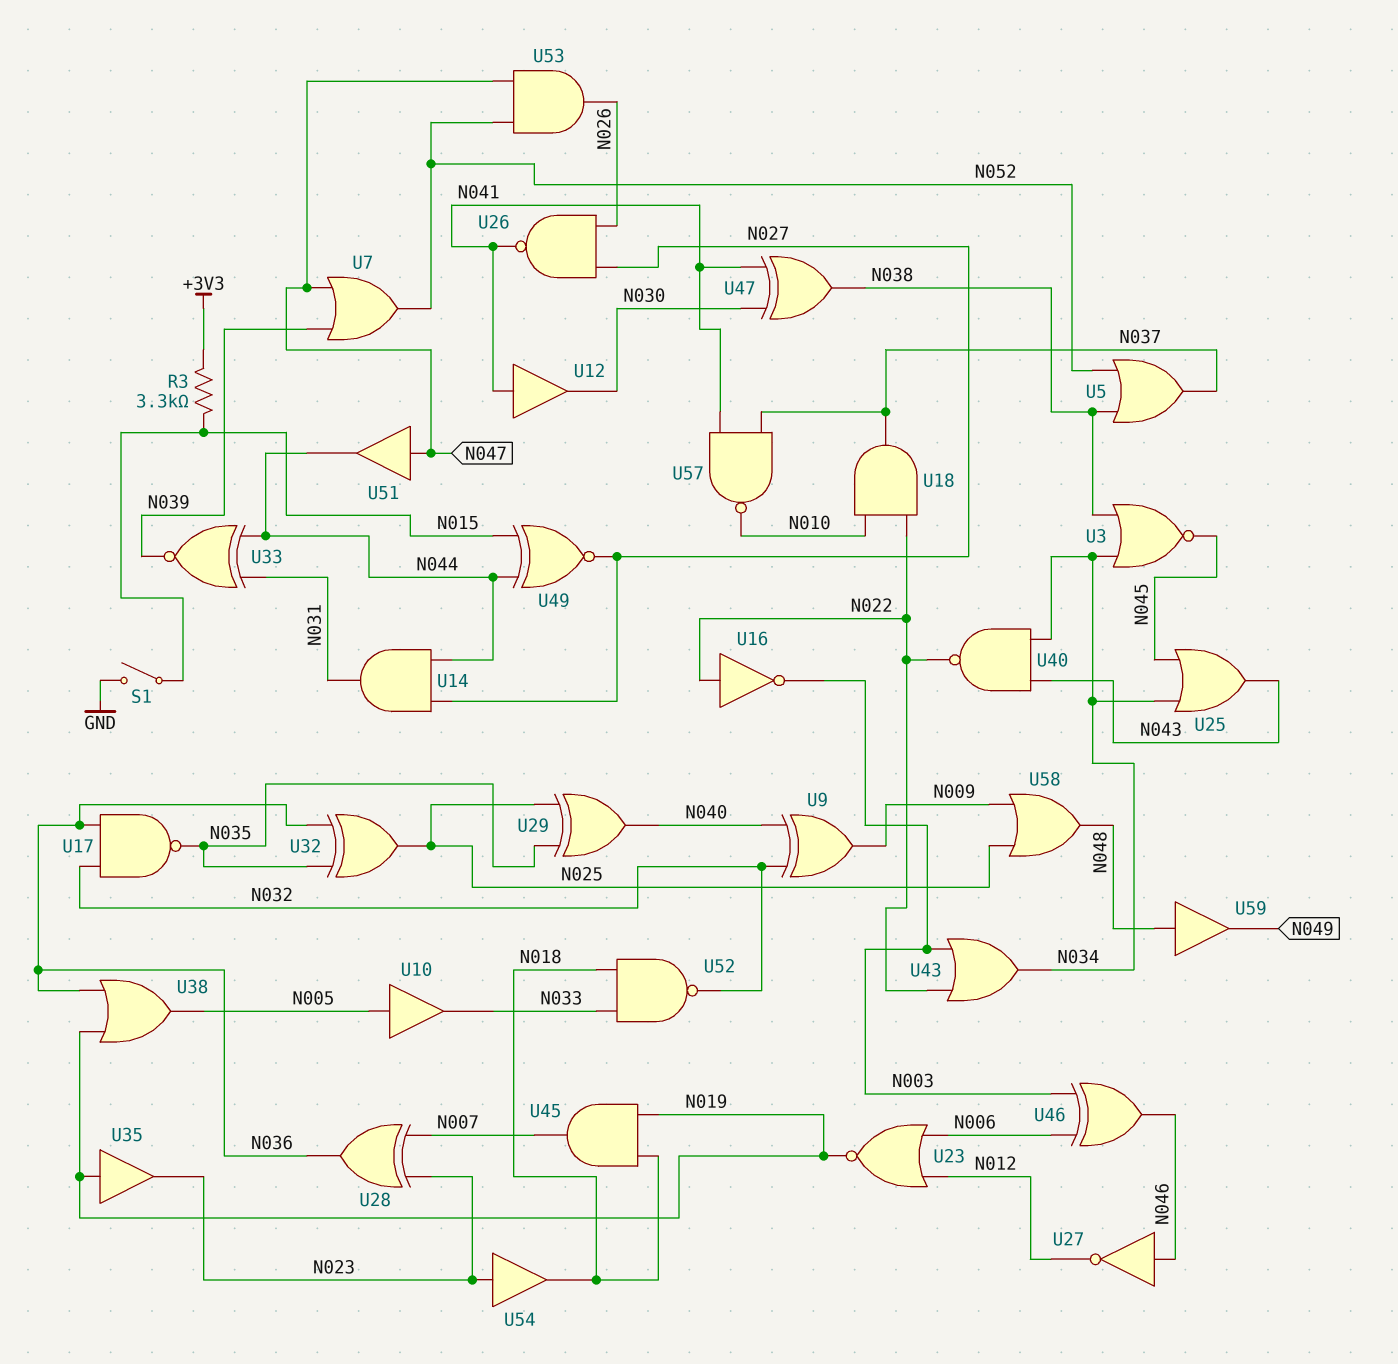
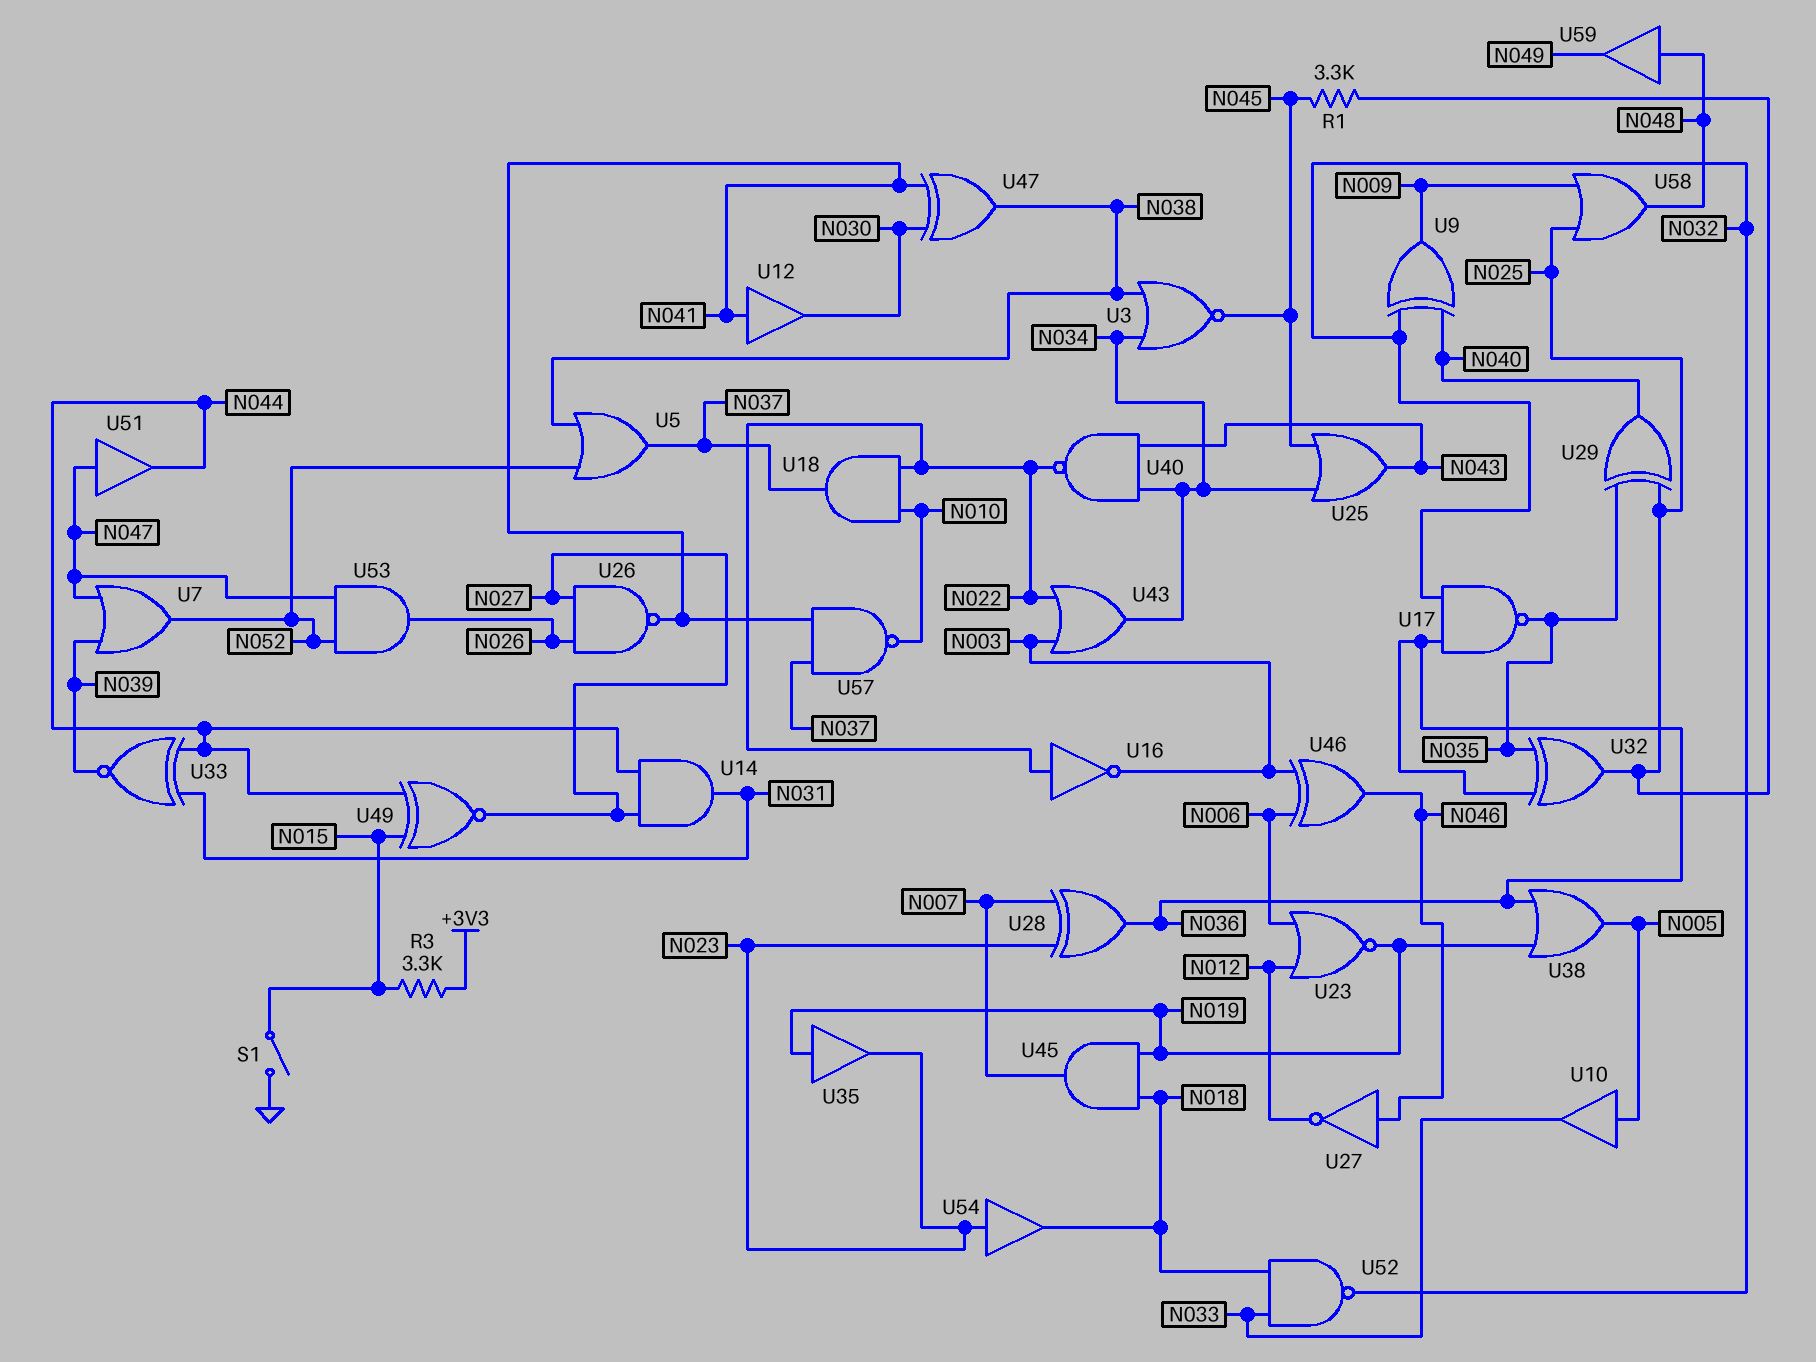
R1: none -> 3.3k (N025, N045)

